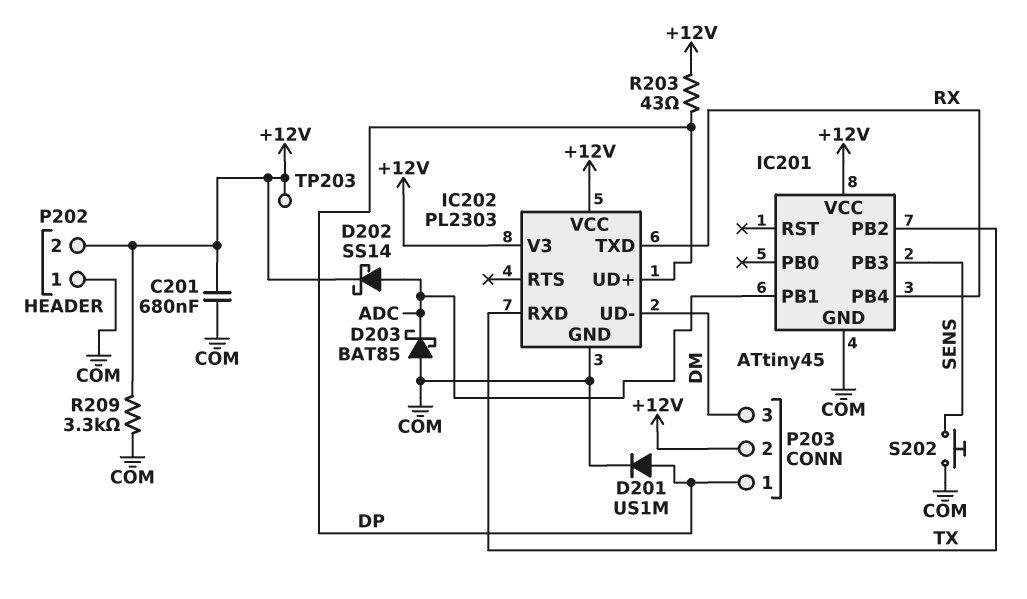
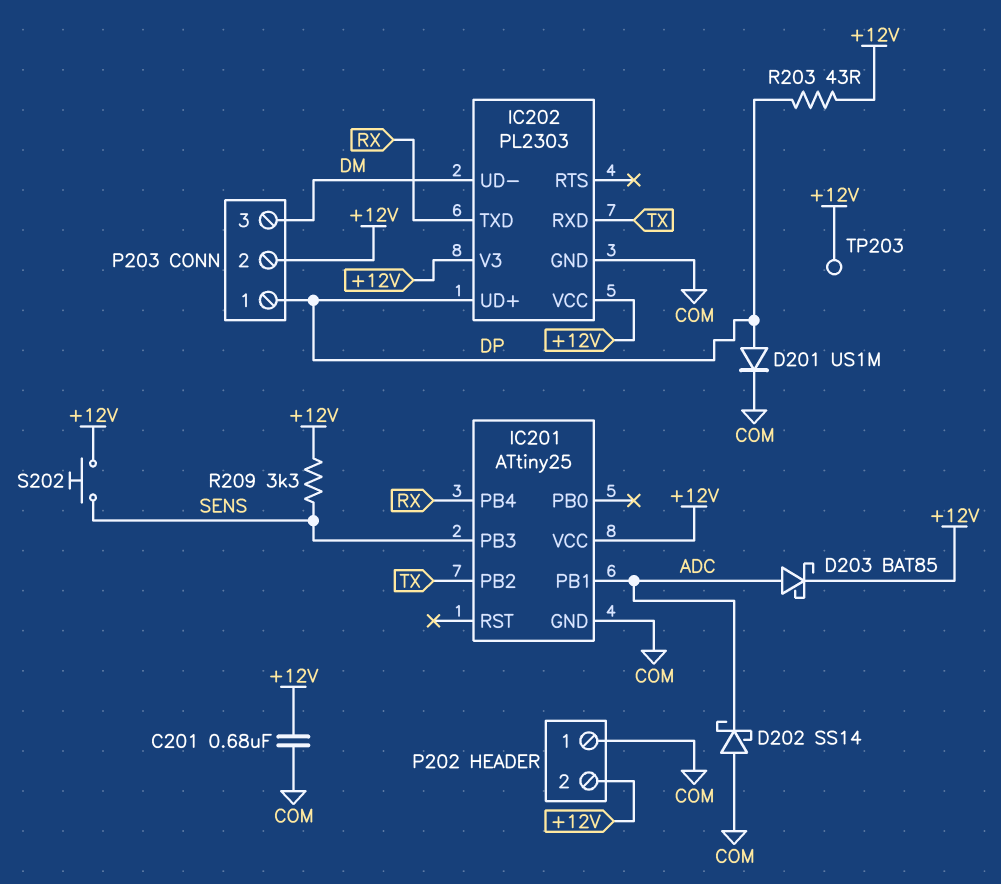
D202: schottky SS14 (A ADC, K +12V) -> schottky SS14 (A COM, K ADC)
D203: schottky BAT85 (A COM, K ADC) -> schottky BAT85 (A ADC, K +12V)
IC201: ATtiny45 -> ATtiny25
R209: 3.3k (+12V, COM) -> 3.3k (+12V, SENS)
S202: button (COM, SENS) -> button (+12V, SENS)

